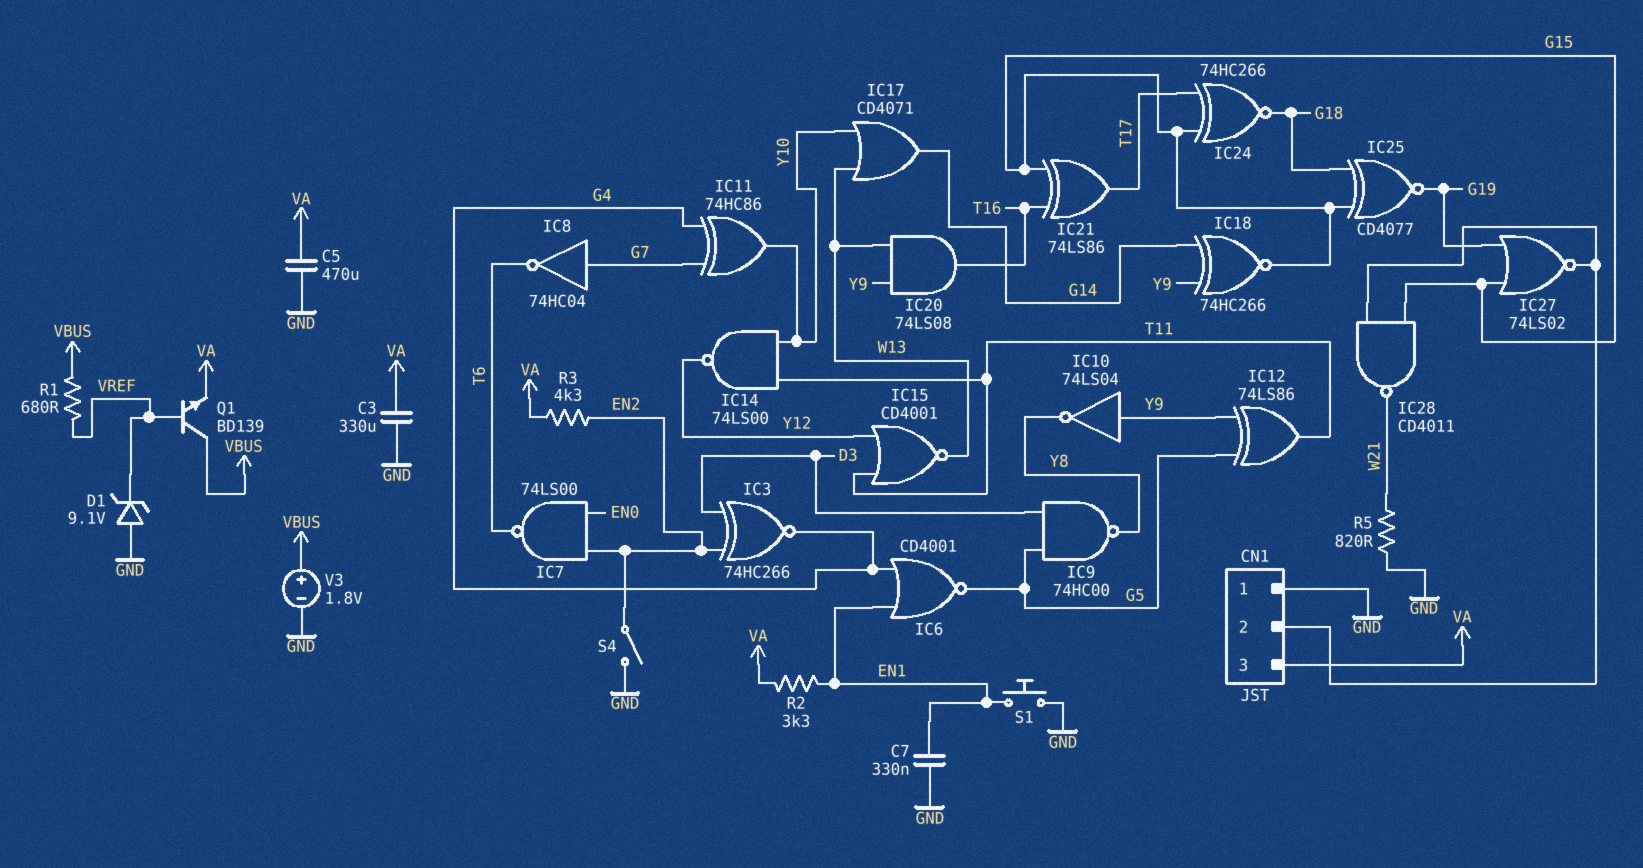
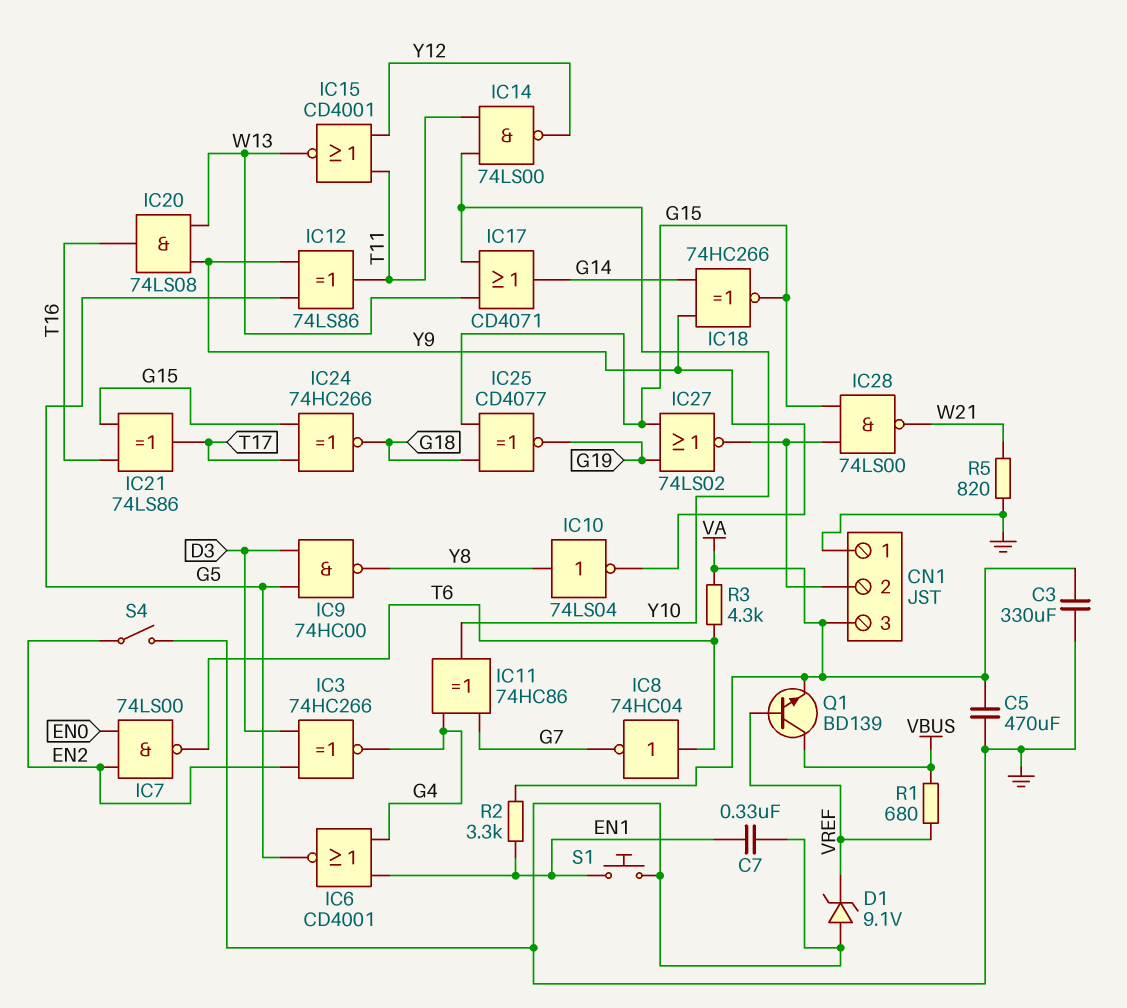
IC8: NOT 74HC04 (in G7, out T6) -> NOT 74HC04 (in T6, out G7)
IC10: NOT 74LS04 (in Y9, out Y8) -> NOT 74LS04 (in Y8, out Y9)
IC28: NAND CD4011 (in CN1/2, in G15, out W21) -> NAND 74LS00 (in CN1/2, in G15, out W21)
R3: 4.3k (EN2, VA) -> 4.3k (T6, VA)
V3: 1.8V (plus VBUS, minus GND) -> none

